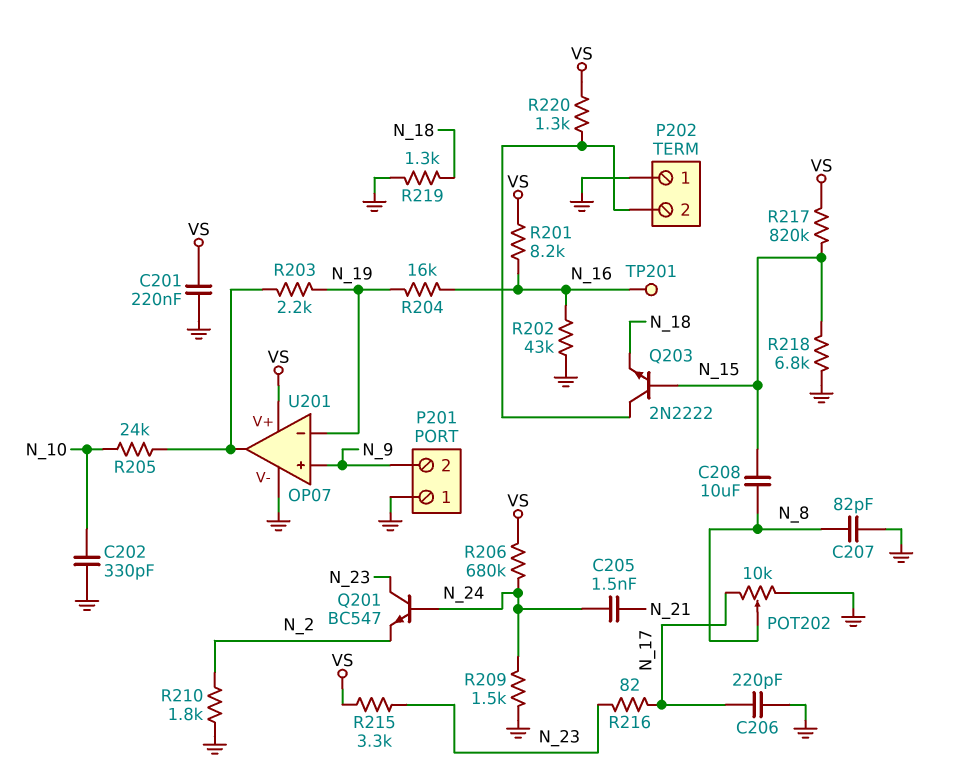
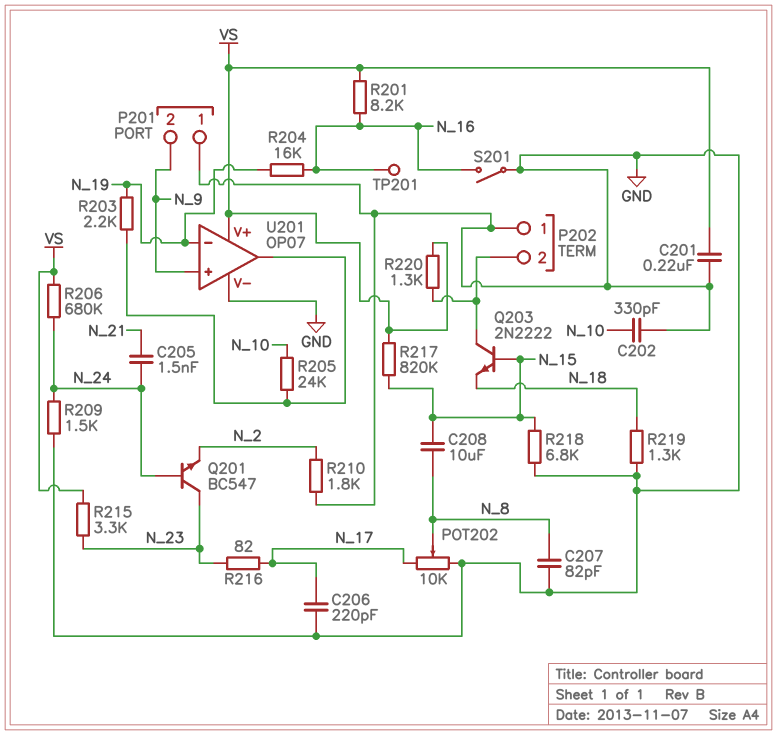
R202: 43k (GND, N_16) -> none
S201: none -> switch (GND, N_16)

